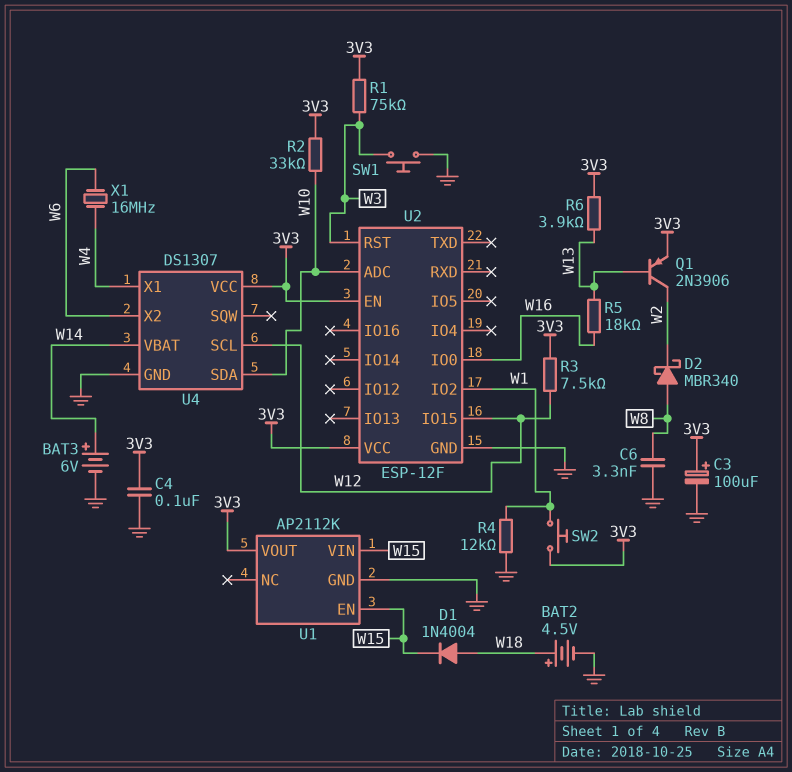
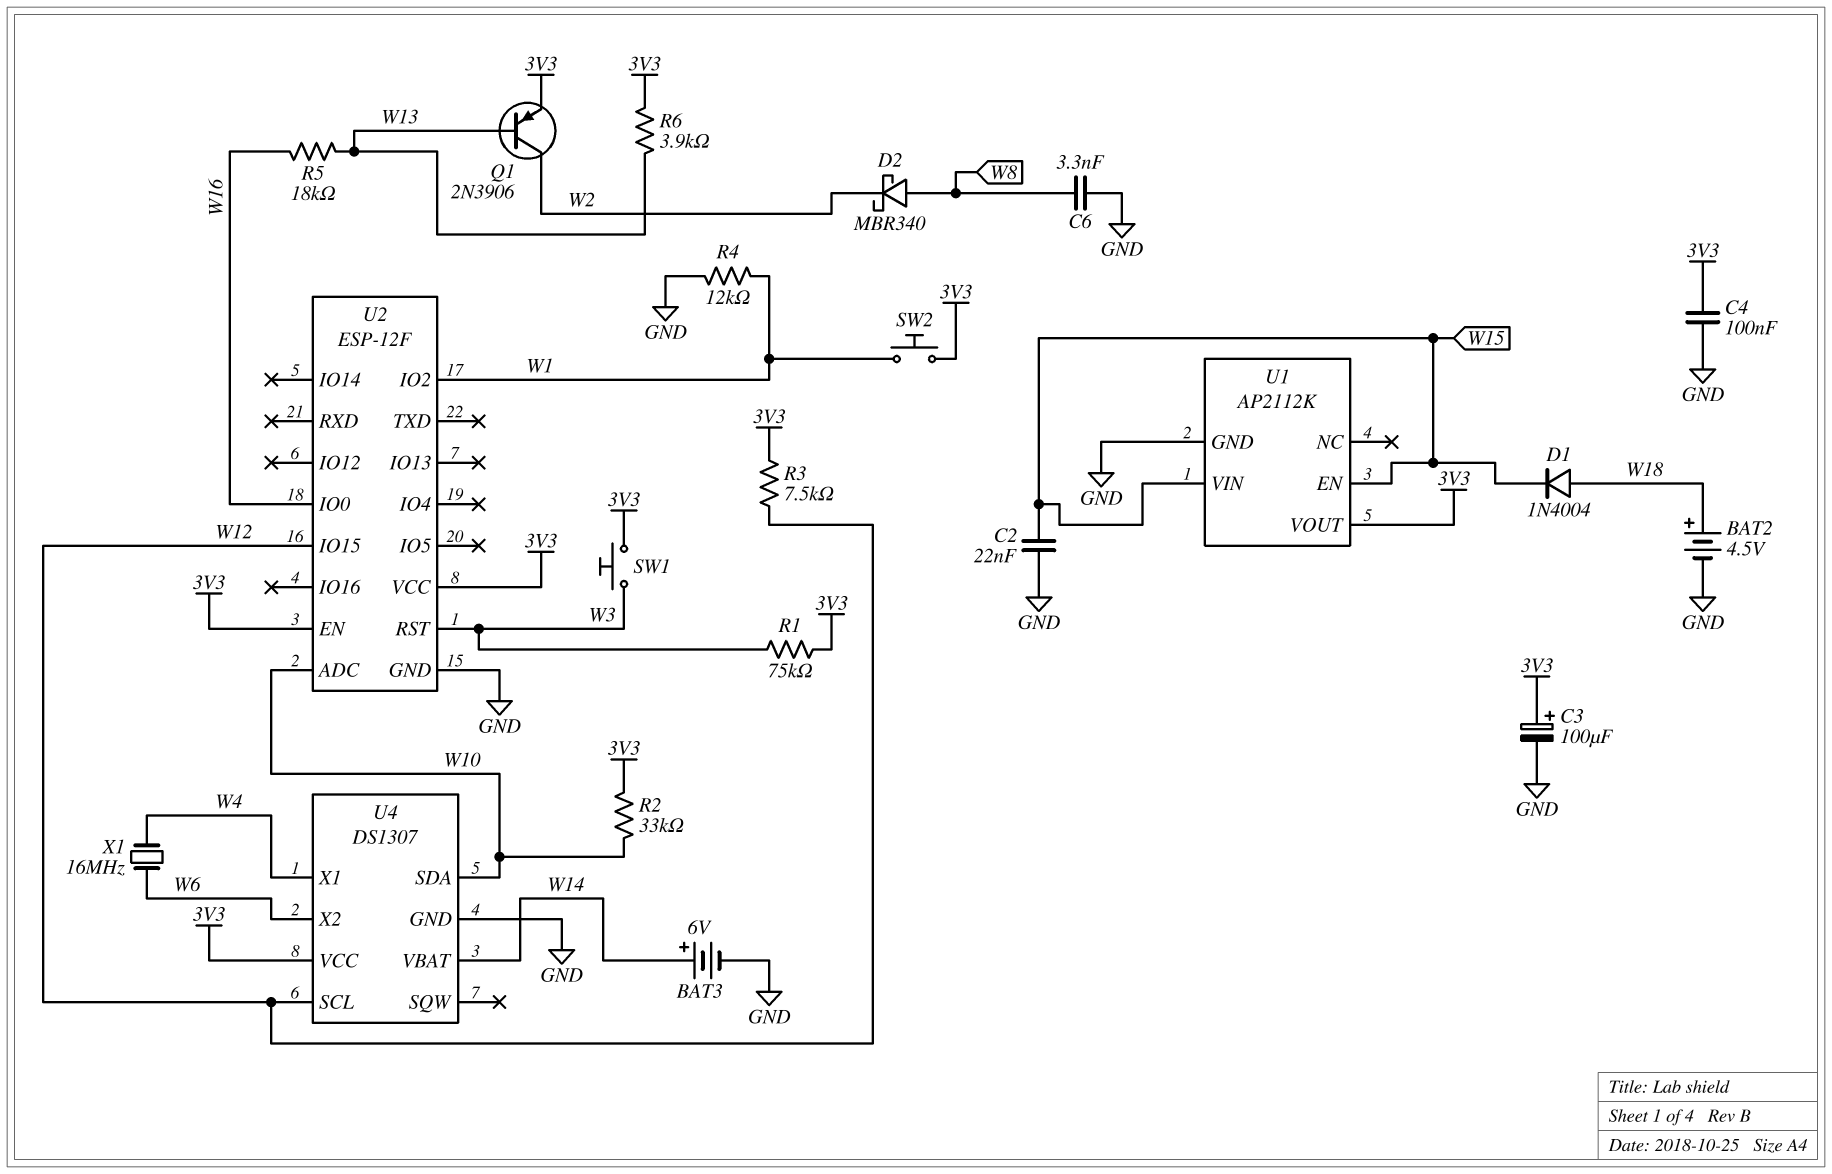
C2: none -> 22nF (GND, W15)
SW1: button (GND, W3) -> button (3V3, W3)

